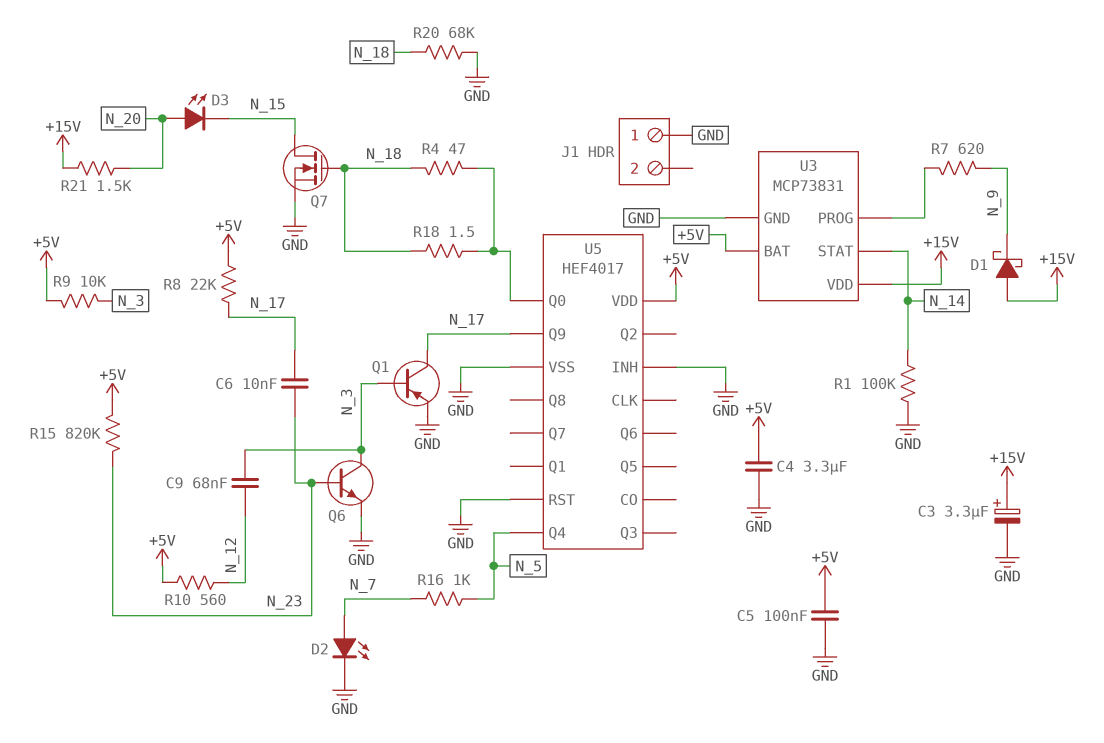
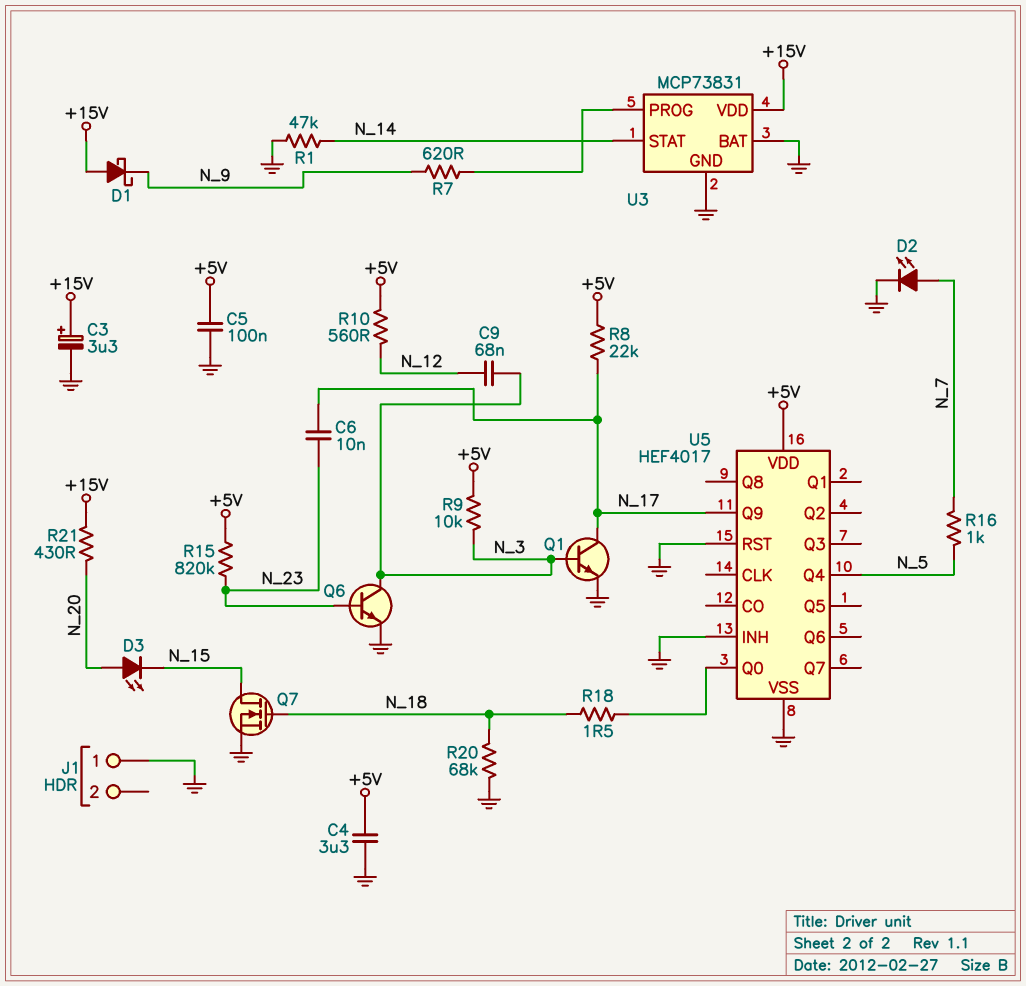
Q1: PNP (B N_3, C N_17, E GND) -> NPN (B N_3, C N_17, E GND)
R1: 100k (GND, N_14) -> 47k (GND, N_14)
R4: 47 (N_18, U5/Q0) -> none
R21: 1.5k (+15V, N_20) -> 430 (+15V, N_20)
U3 pin BAT: +5V -> GND

